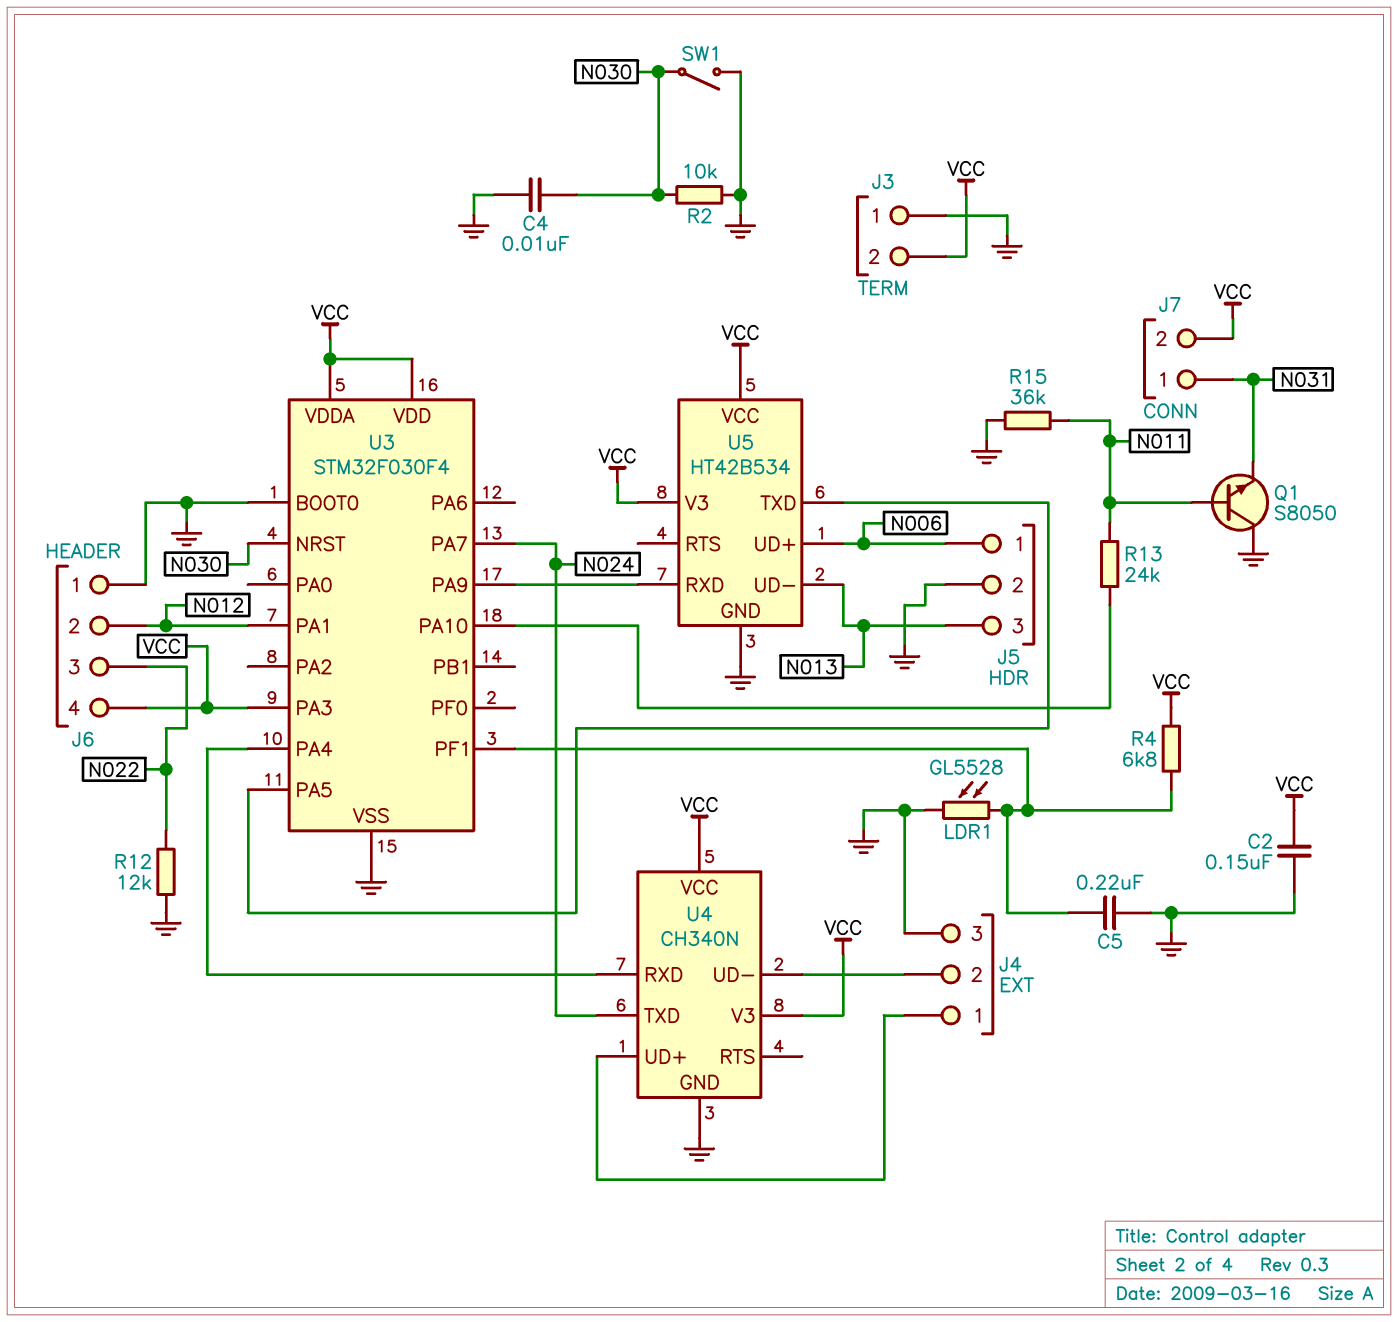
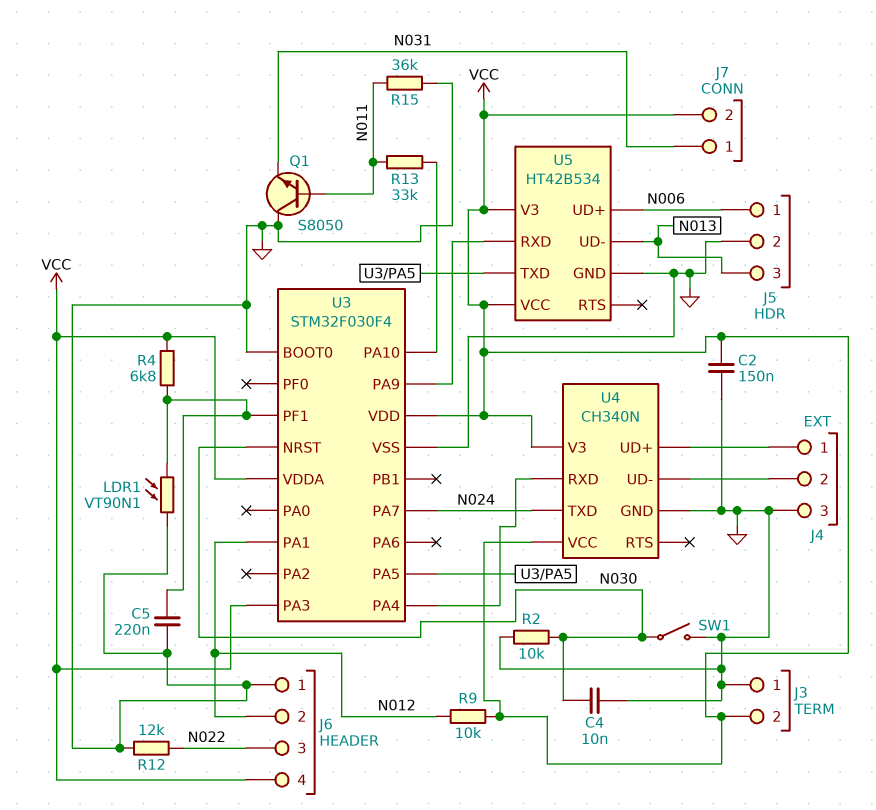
LDR1: GL5528 (GND, U3/PF1) -> VT90N1 (GND, U3/PF1)
R9: none -> 10k (N012, VCC)
R13: 24k (N011, U3/PA10) -> 33k (N011, U3/PA10)

